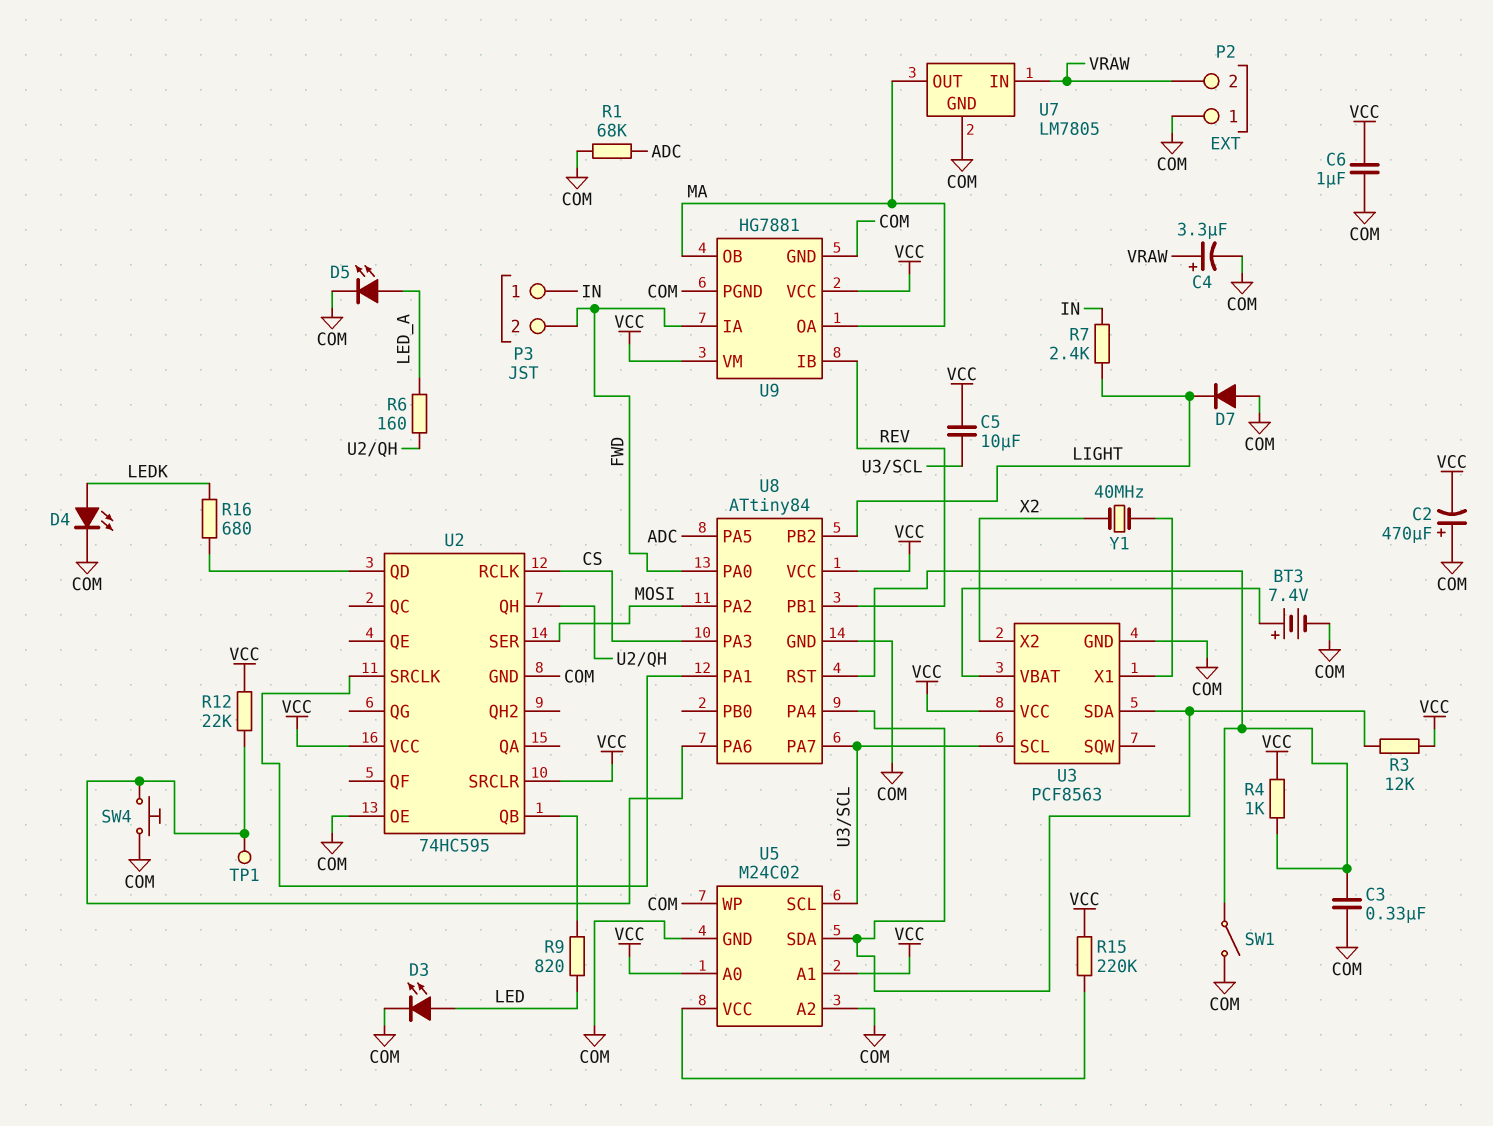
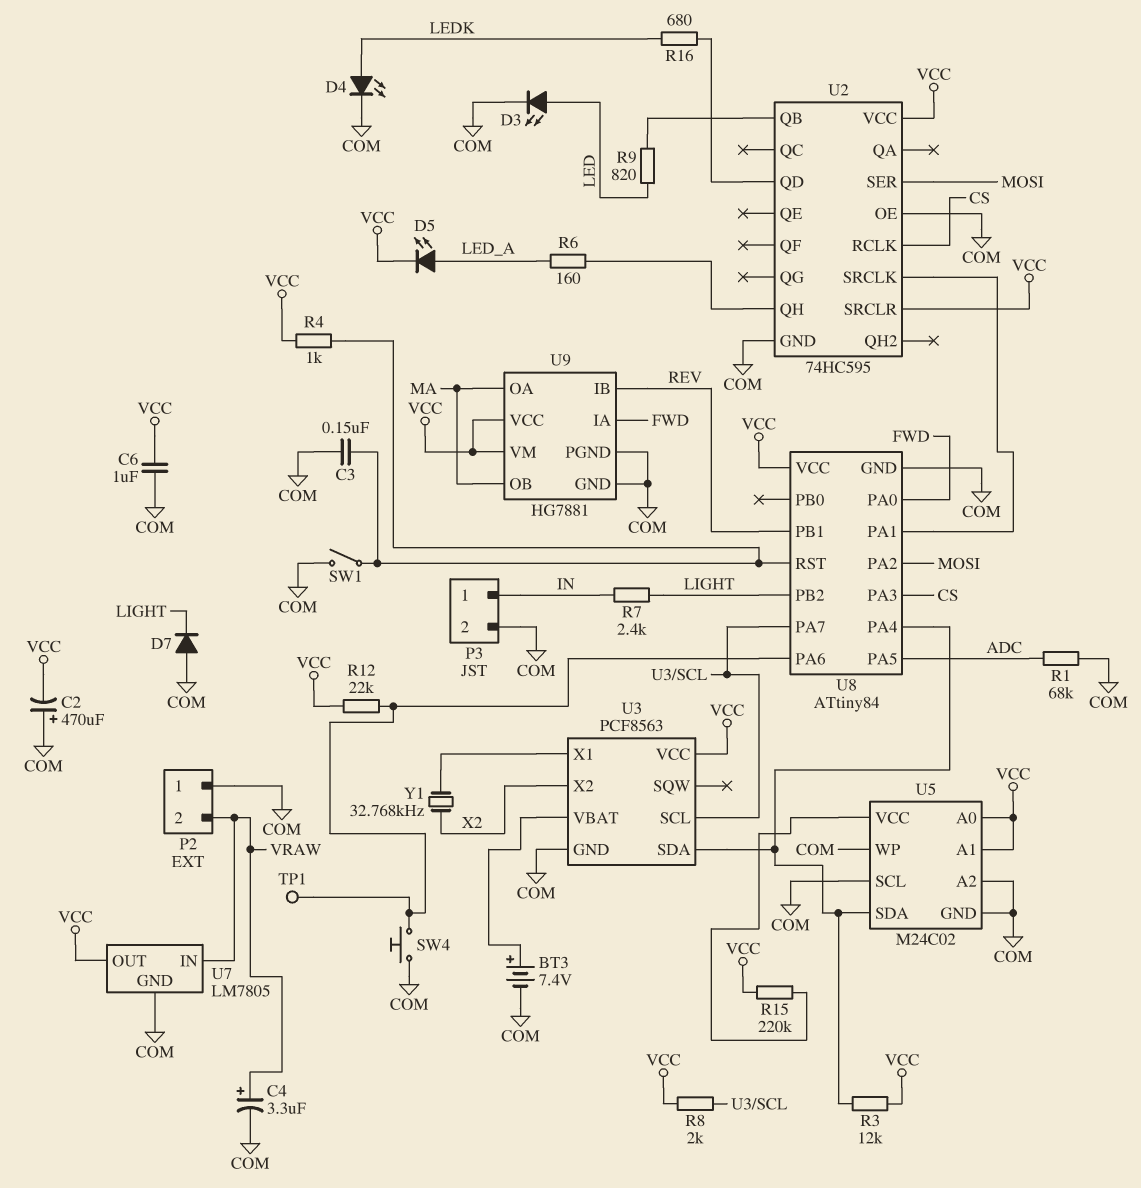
C3: 330nF (COM, U8/RST) -> 150nF (COM, U8/RST)
C5: 10uF (U3/SCL, VCC) -> none
D5: LED (A LED_A, K COM) -> LED (A LED_A, K VCC)
P3 pin 2: FWD -> COM
R8: none -> 2k (U3/SCL, VCC)
U5 pin SCL: U3/SCL -> COM
U7 pin OUT: MA -> VCC
Y1: 40MHz (U3/X1, X2) -> 32.768kHz (U3/X1, X2)

